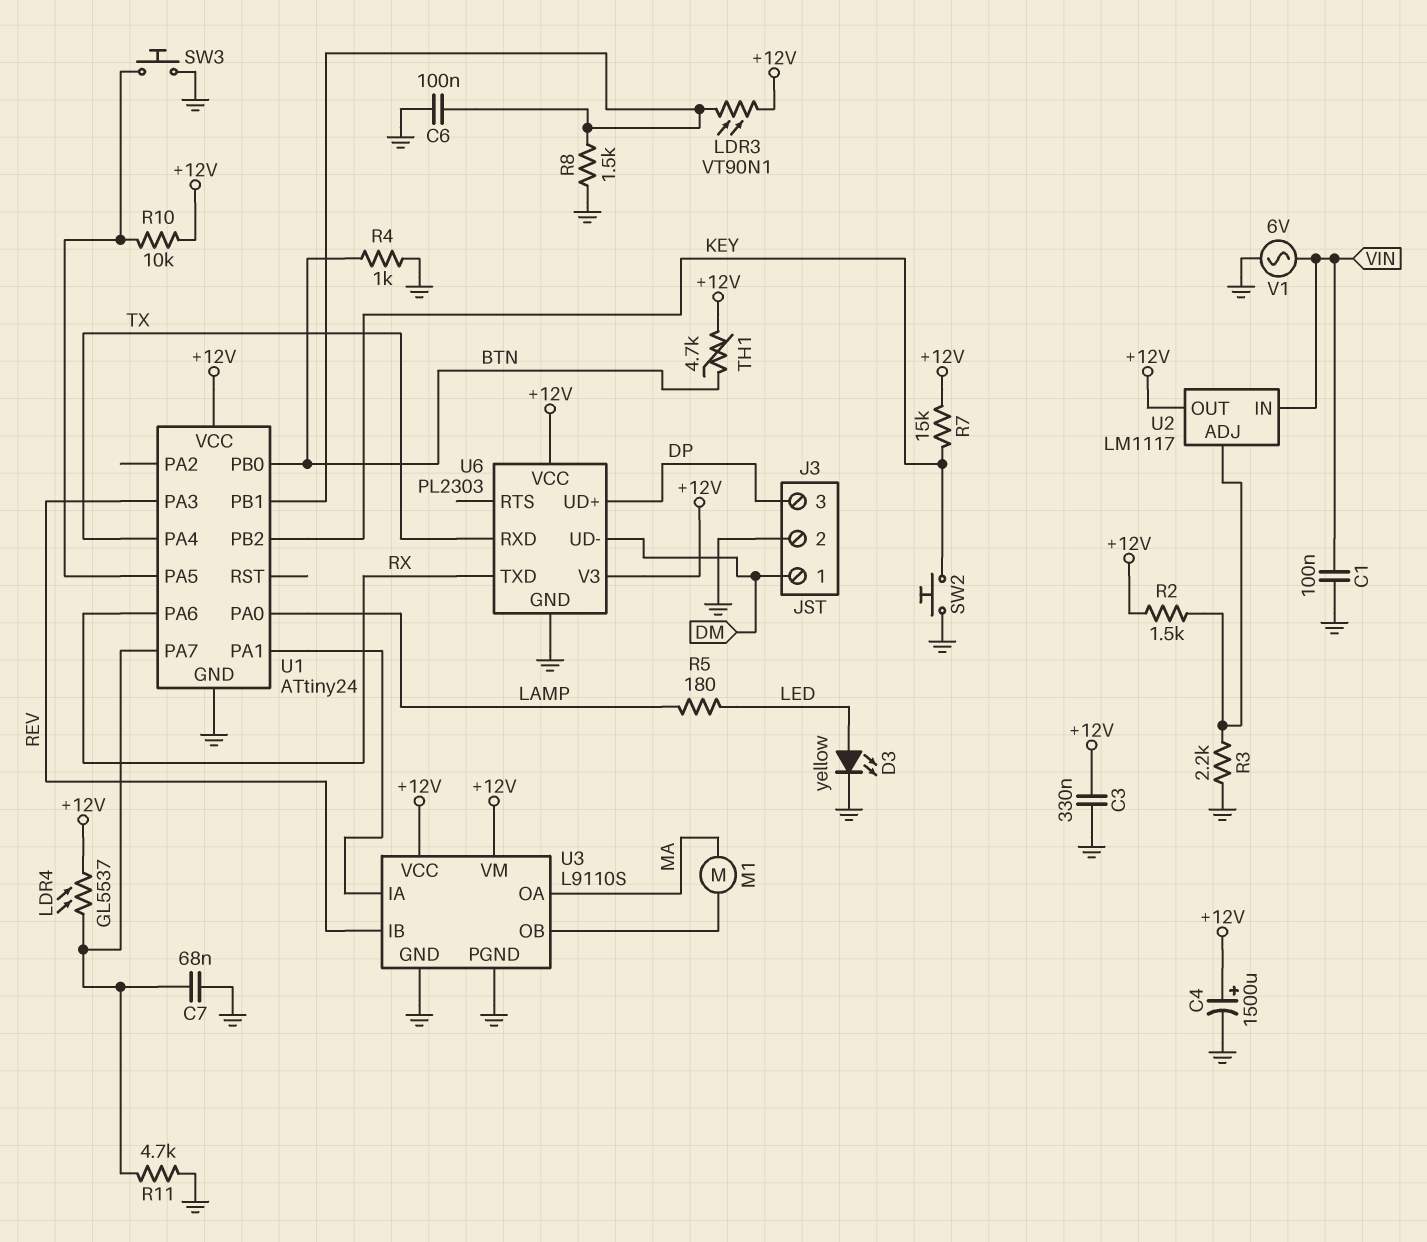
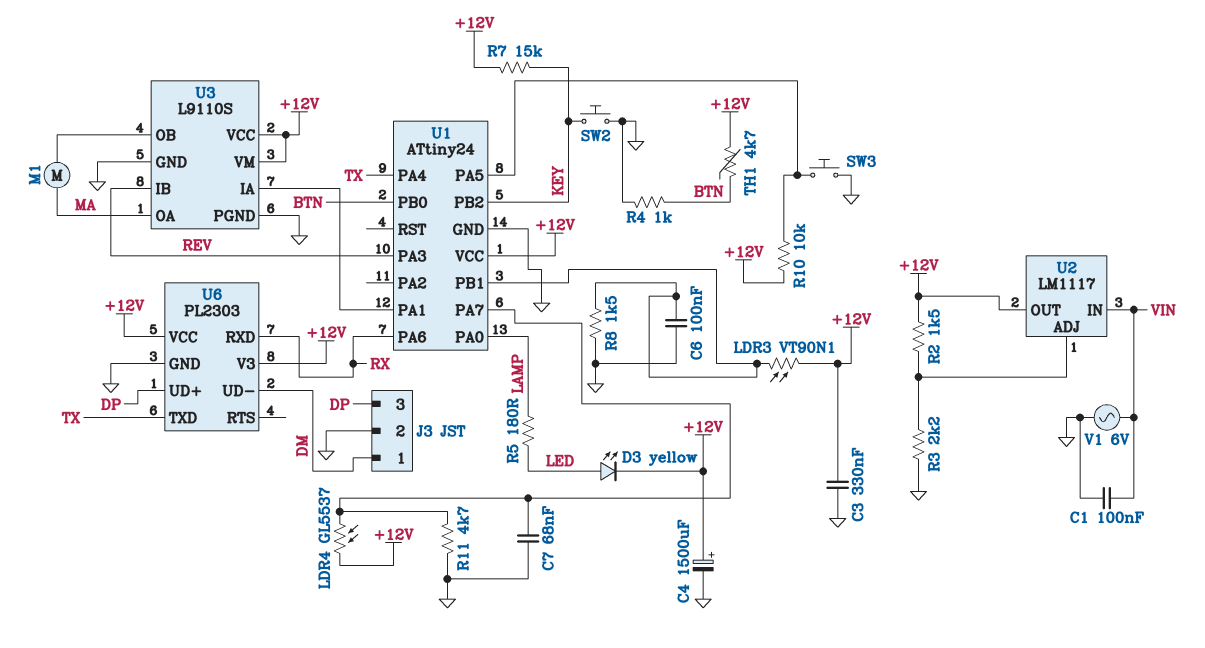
D3: LED yellow (A LED, K GND) -> LED yellow (A LED, K +12V)
U6 pin RXD: TX -> RX
U6 pin TXD: RX -> TX

